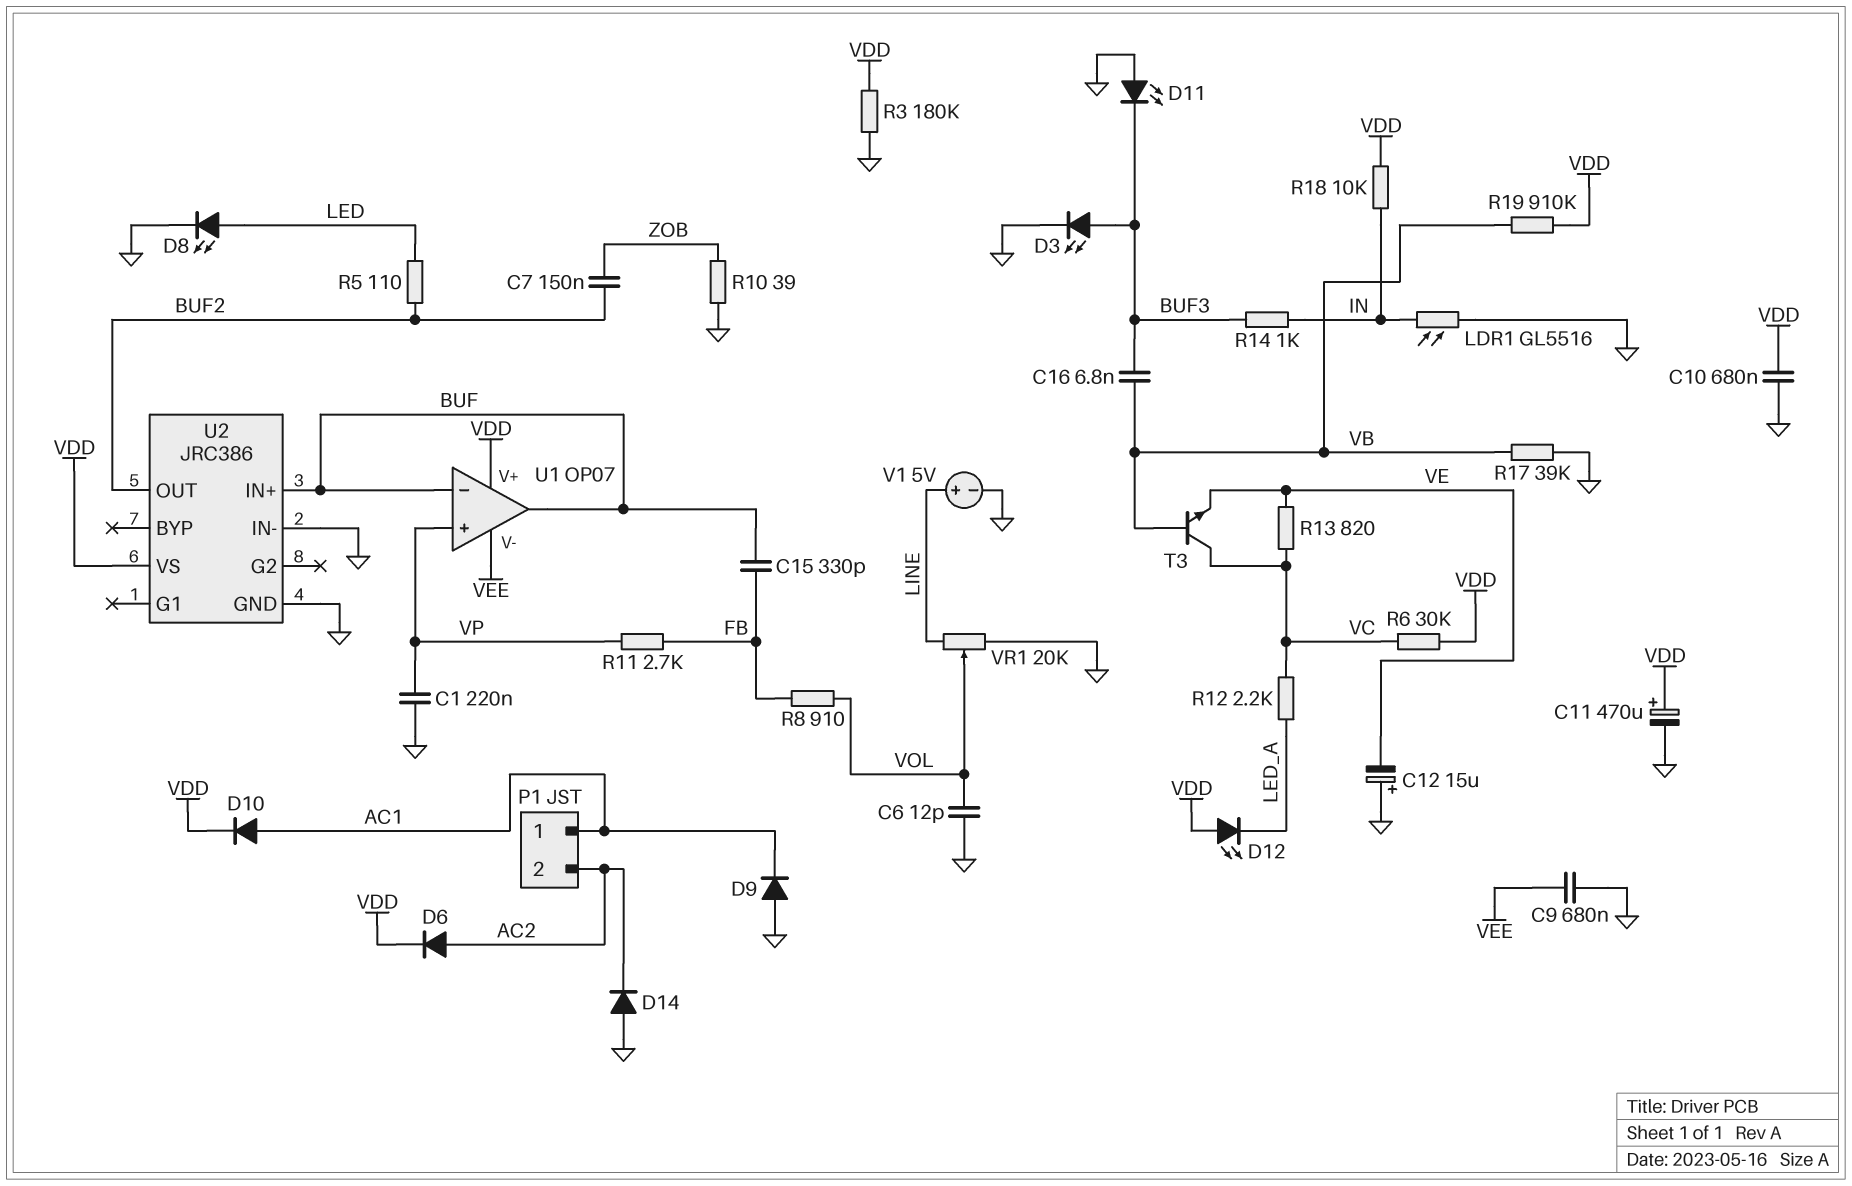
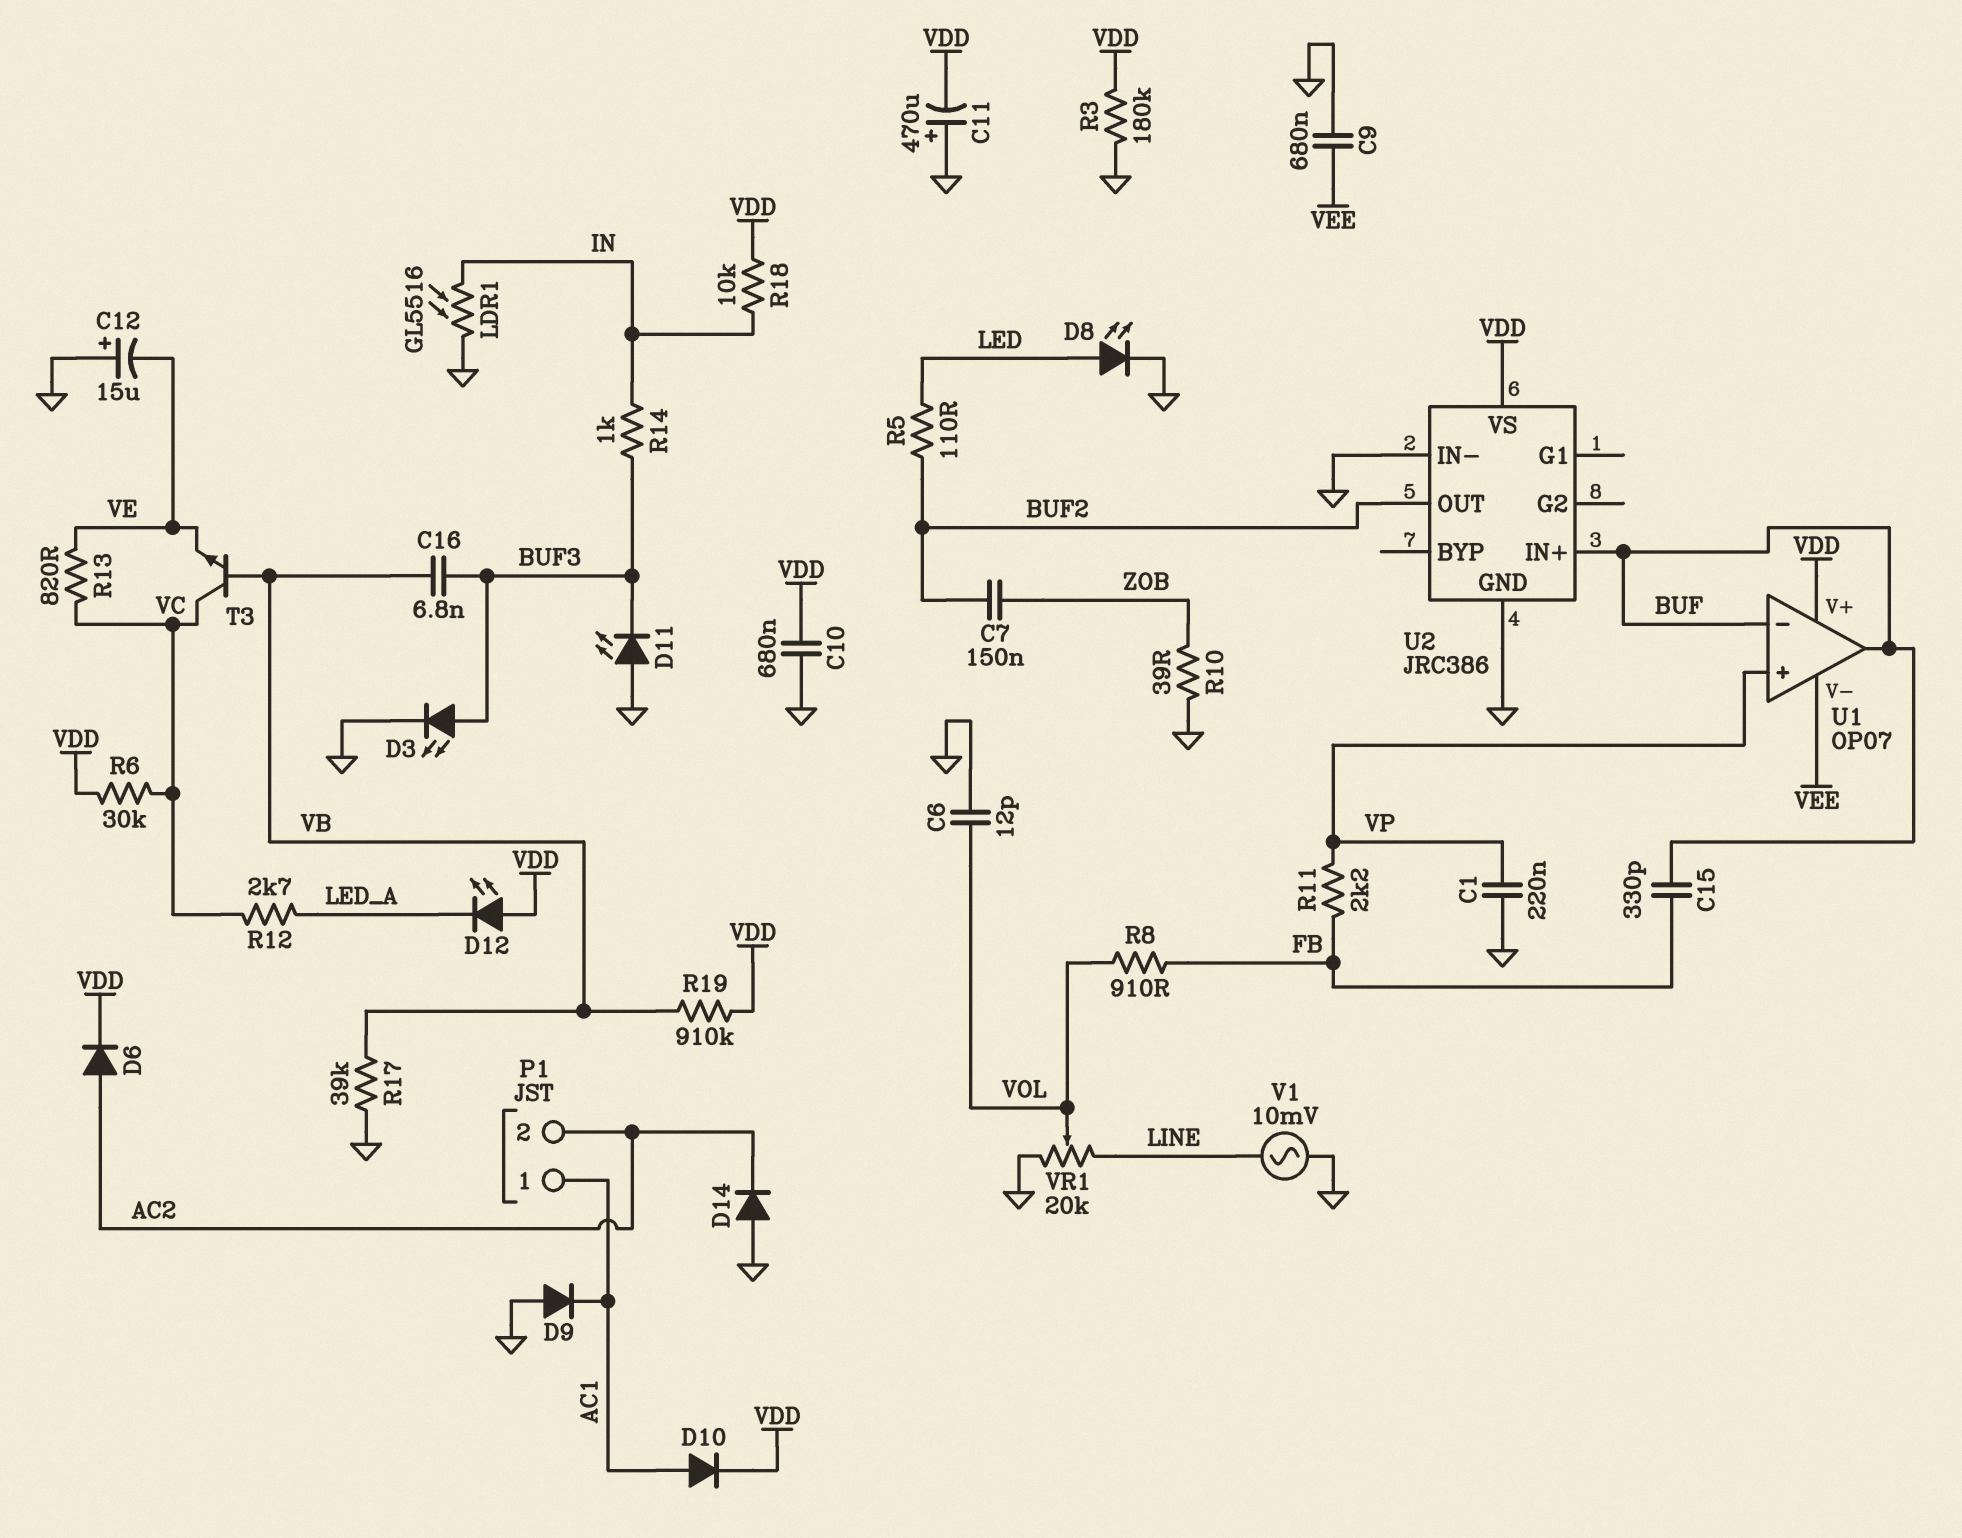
C11: 470uF (plus VDD, minus GND) -> 470uF (plus GND, minus VDD)
R11: 2.7k (FB, VP) -> 2.2k (FB, VP)
R12: 2.2k (LED_A, VC) -> 2.7k (LED_A, VC)
V1: 5V (plus LINE, minus GND) -> AC 10mV (GND, LINE)

